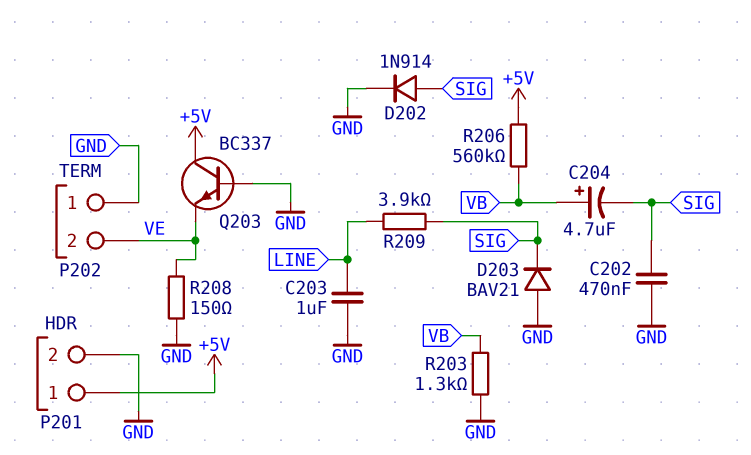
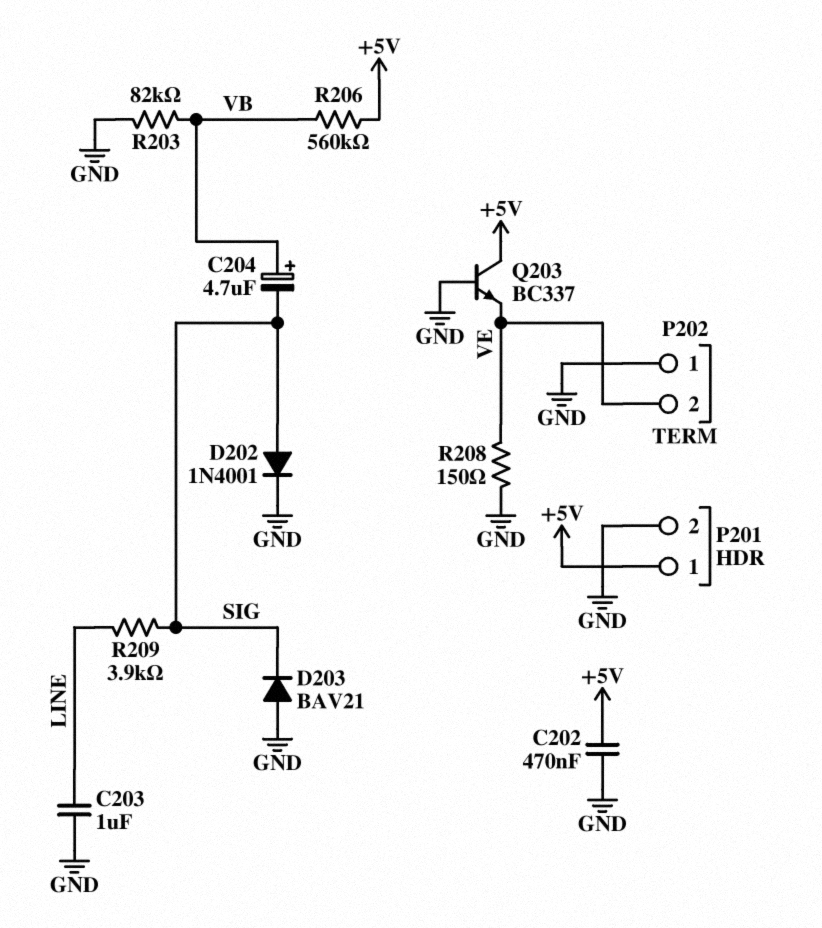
C202: 470nF (GND, SIG) -> 470nF (+5V, GND)
D202: diode 1N914 (A SIG, K GND) -> diode 1N4001 (A SIG, K GND)
R203: 1.3k (GND, VB) -> 82k (GND, VB)

